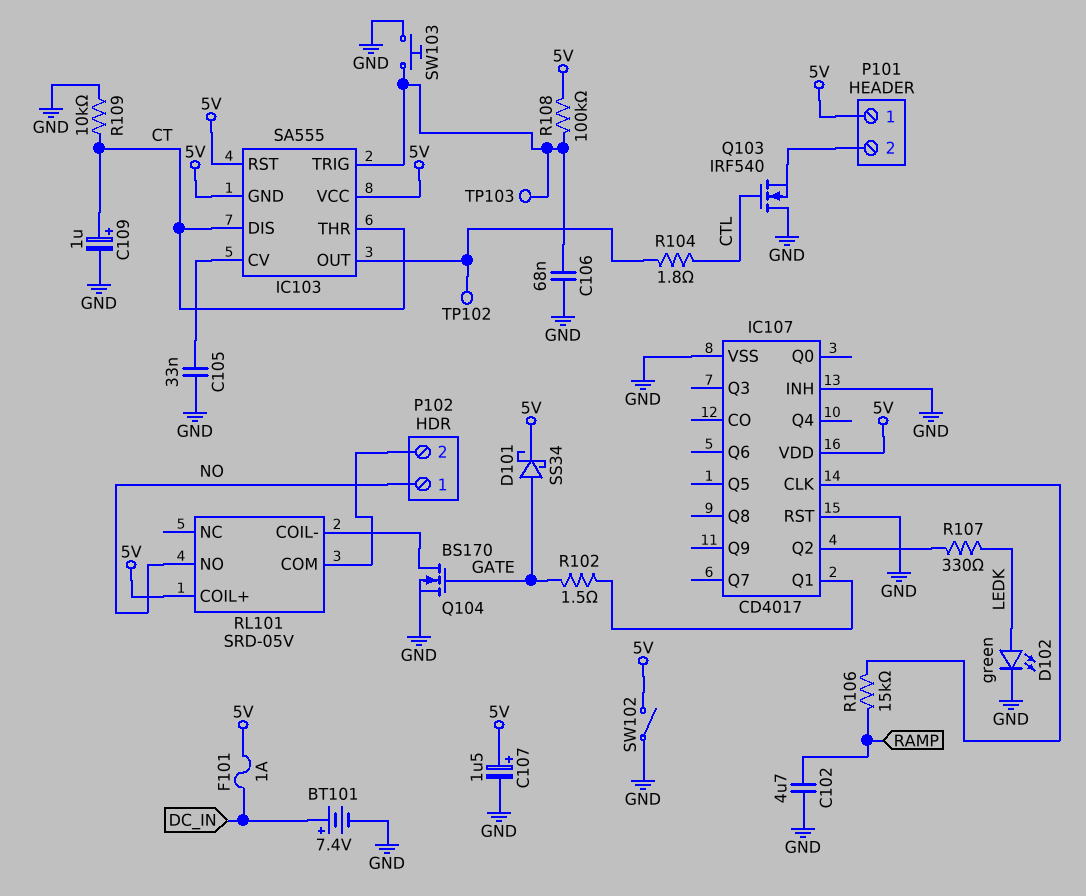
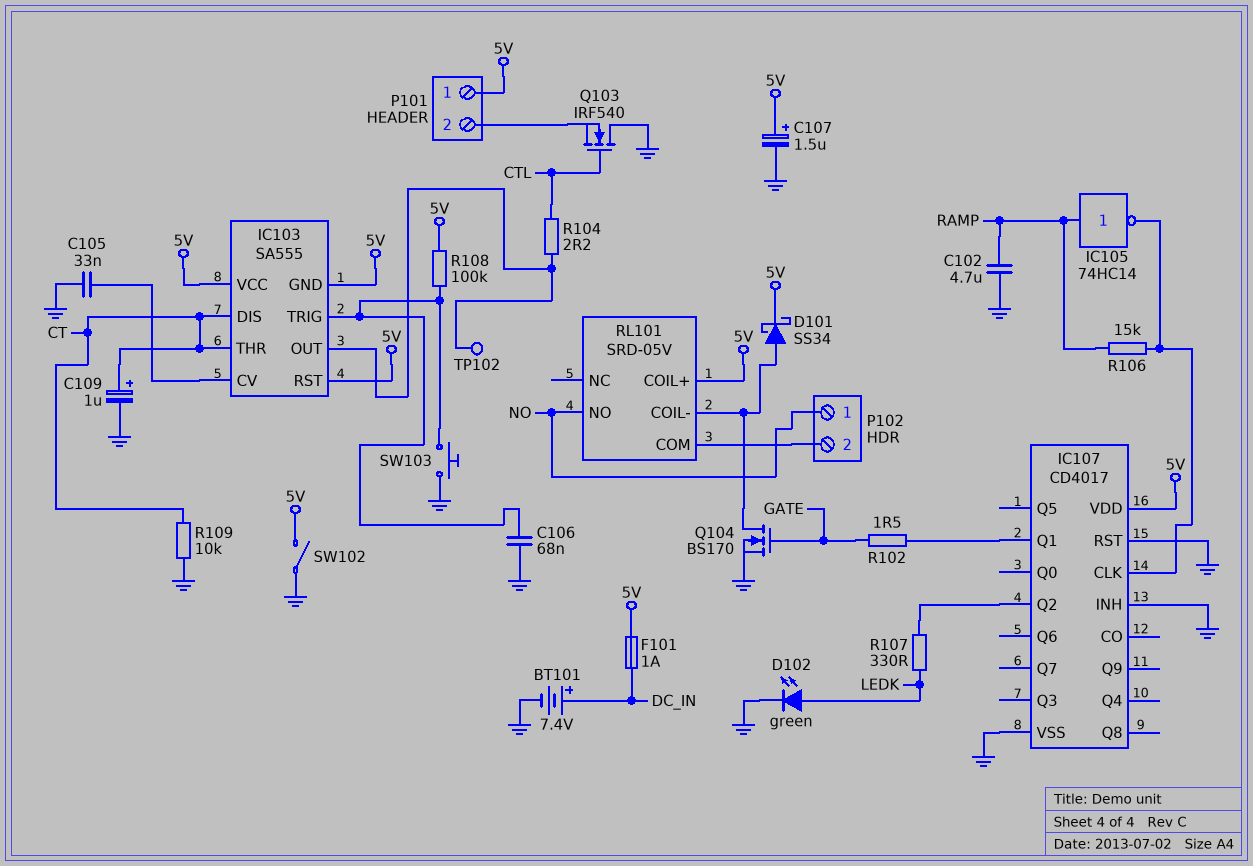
D101: schottky SS34 (A GATE, K 5V) -> schottky SS34 (A RL101/COIL-, K 5V)
IC105: none -> NOT 74HC14 (in RAMP, out IC107/CLK)
R104: 1.8 (CTL, IC103/OUT) -> 2.2 (CTL, IC103/OUT)
TP103: test point (IC103/TRIG) -> none

